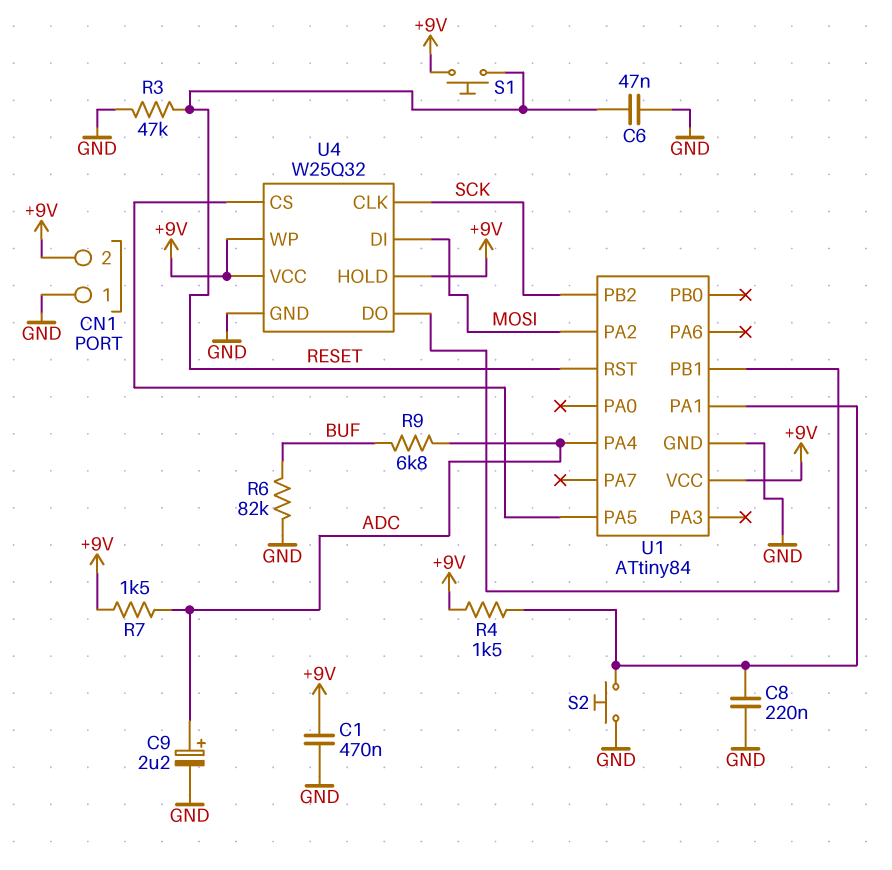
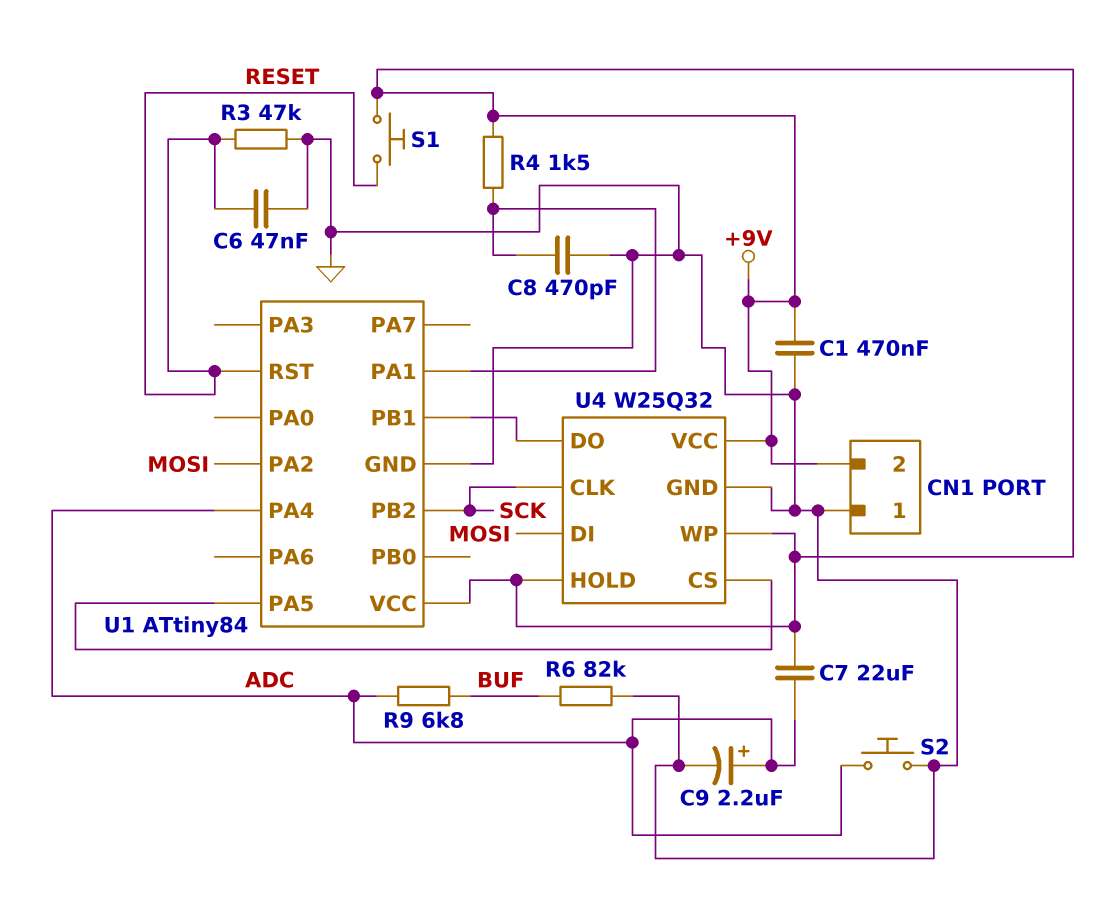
C7: none -> 22uF (+9V, ADC)
C8: 220nF (GND, U1/PA1) -> 470pF (GND, U1/PA1)
R7: 1.5k (+9V, ADC) -> none
S2: button (GND, U1/PA1) -> button (ADC, GND)

